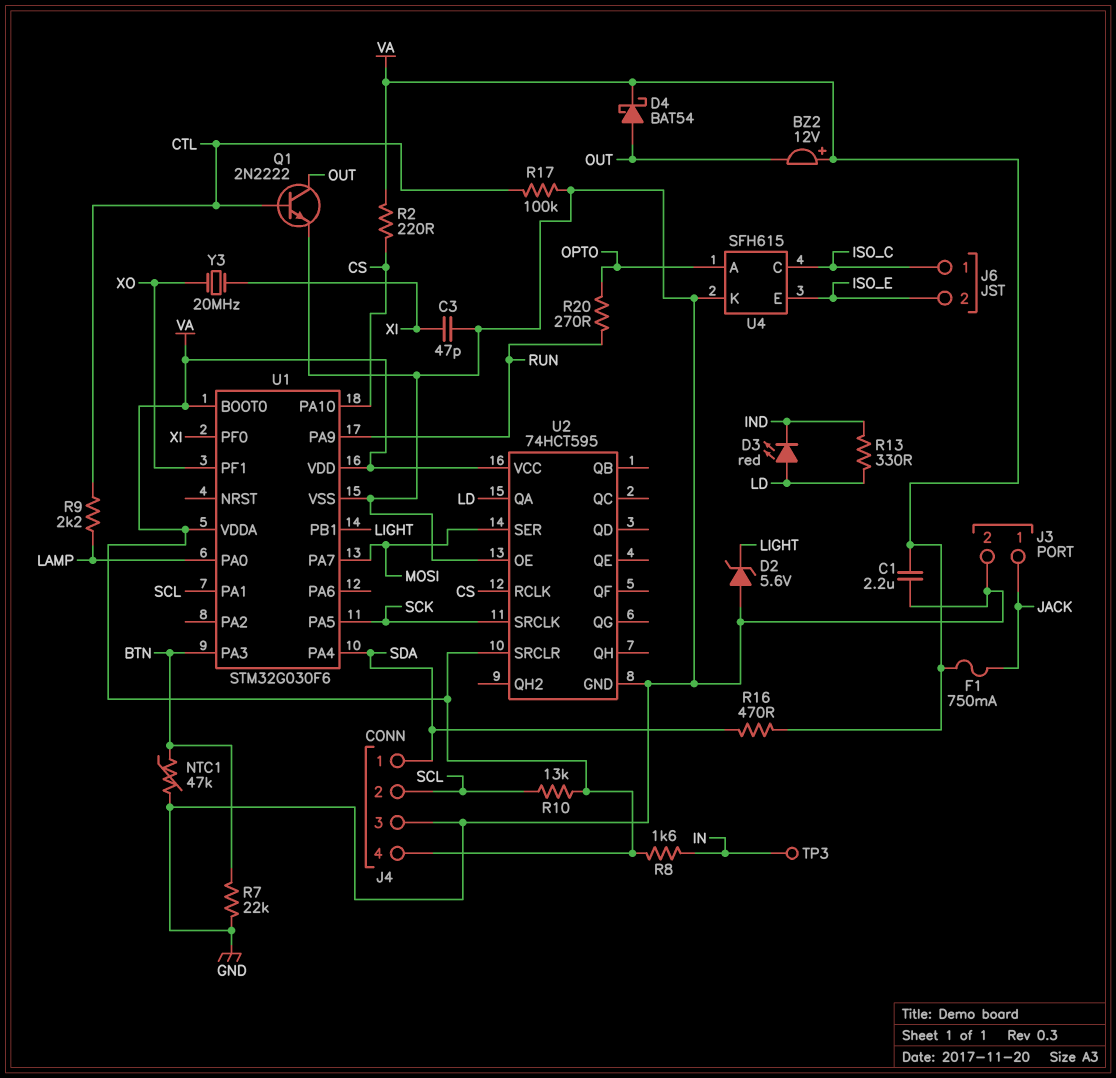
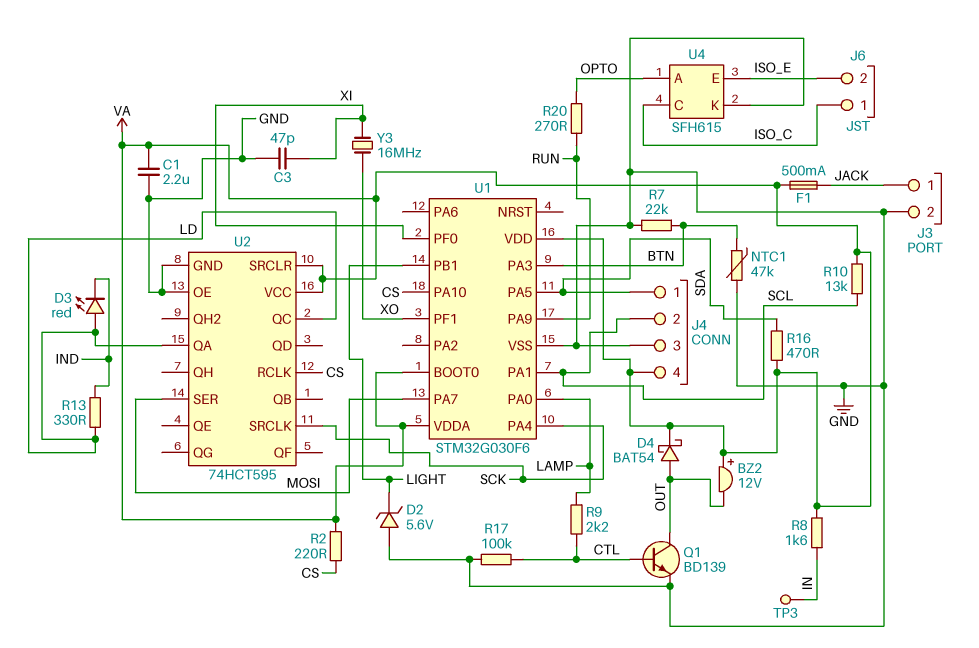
F1: 750mA (JACK, VA) -> 500mA (JACK, VA)
Q1: NPN 2N2222 (B CTL, C OUT, E GND) -> NPN BD139 (B CTL, C OUT, E GND)
U1 pin PA4: SDA -> SCK
U1 pin PA5: SCK -> SDA
U2 pin QC: none -> LD
Y3: 20MHz (XI, XO) -> 16MHz (XI, XO)

